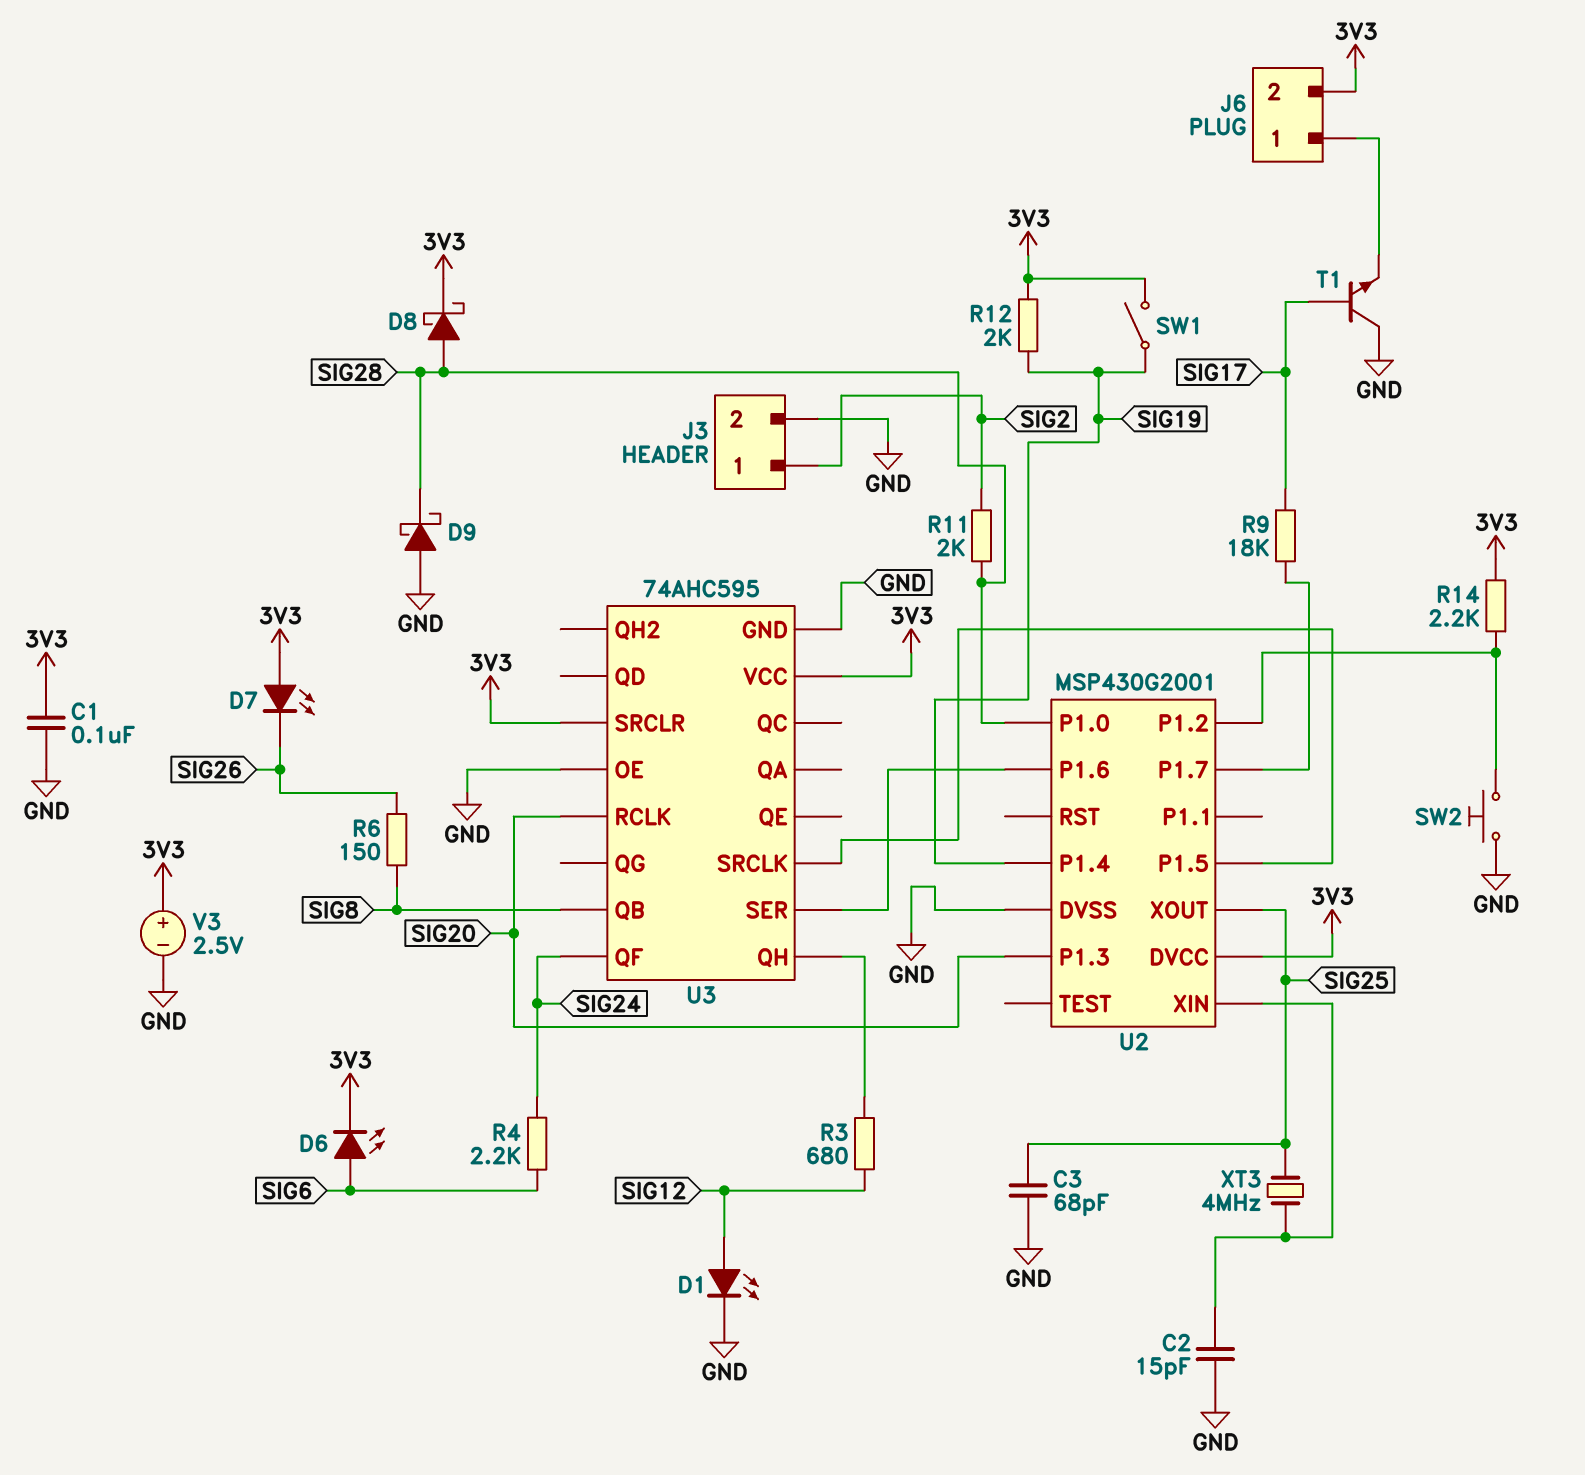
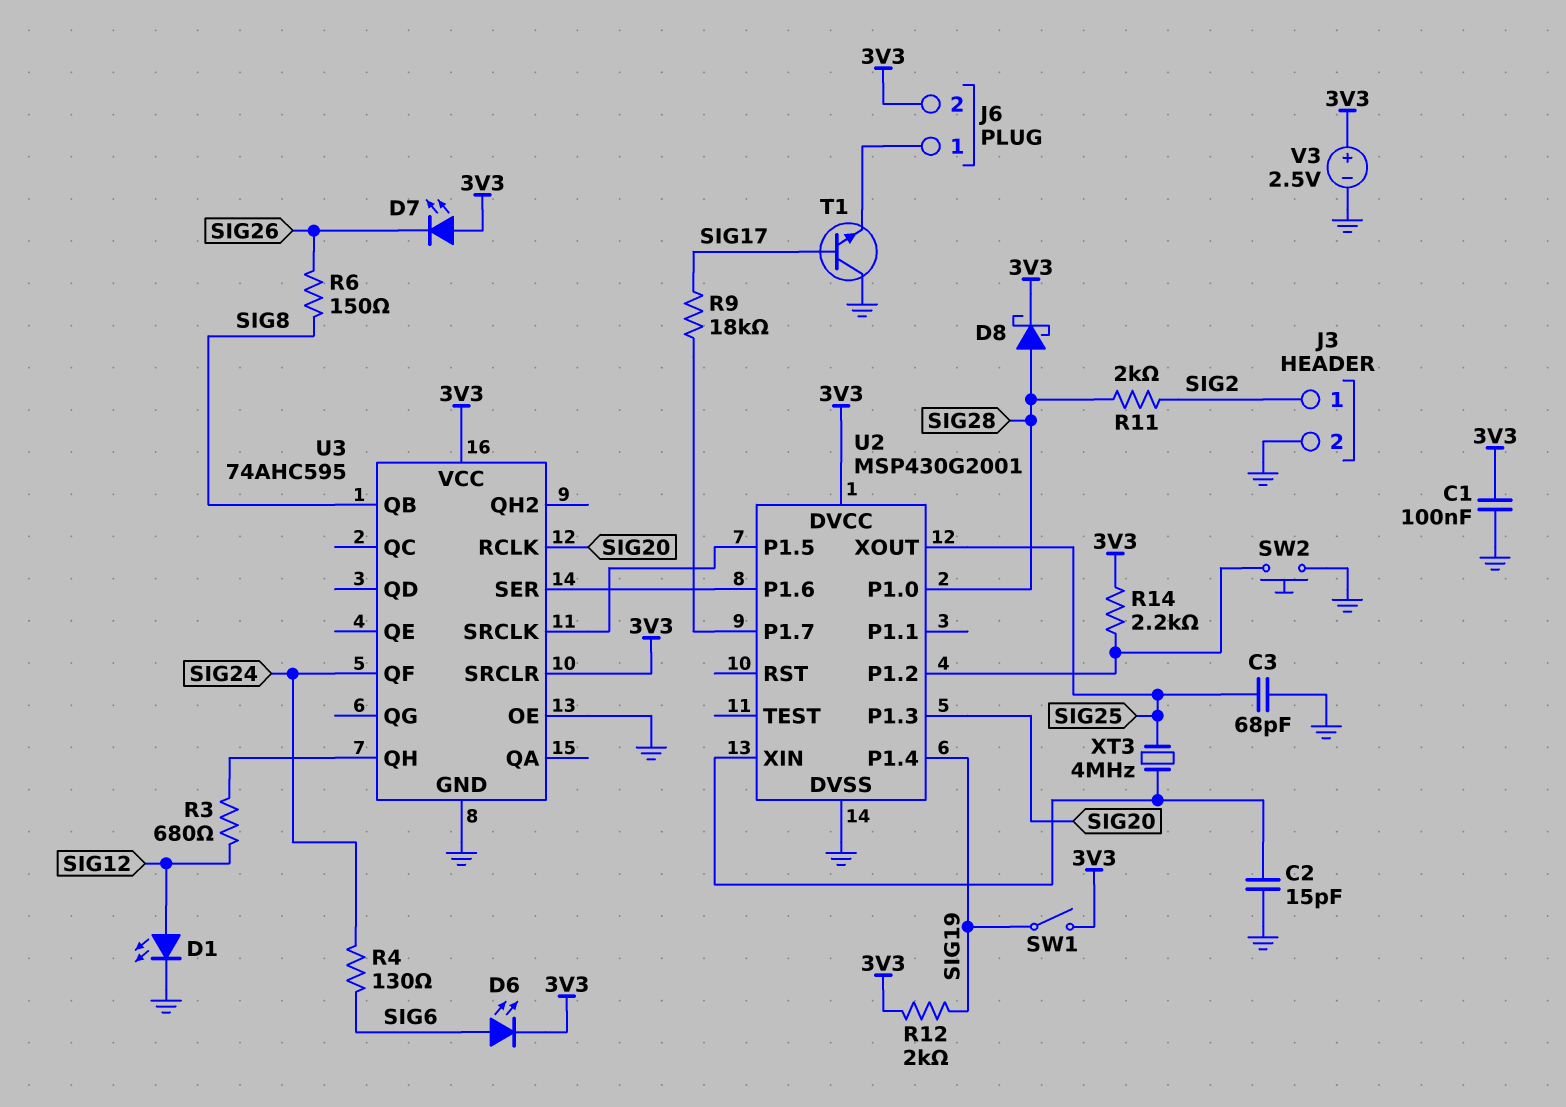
D9: schottky (A GND, K SIG28) -> none
R4: 2.2k (SIG6, SIG24) -> 130 (SIG6, SIG24)

